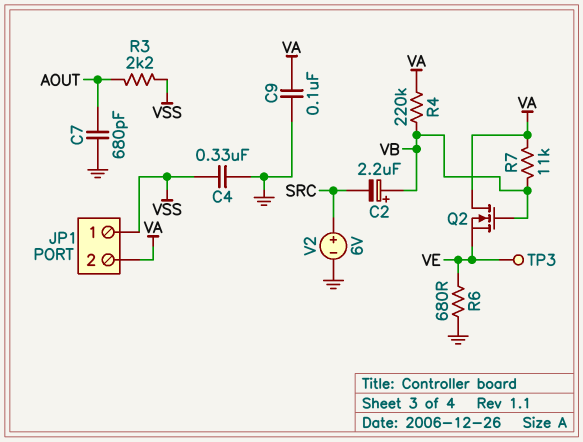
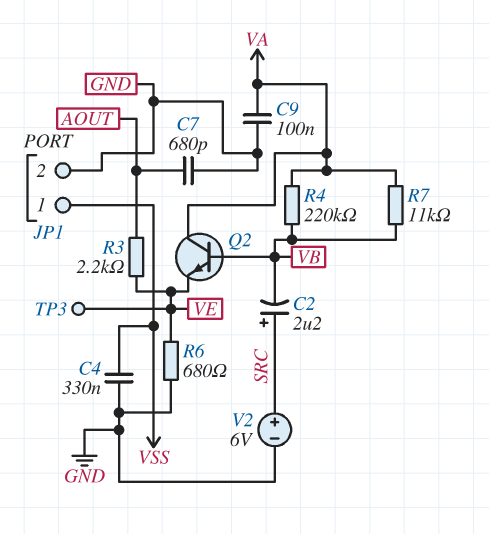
C2: 2.2uF (plus VB, minus SRC) -> 2.2uF (plus SRC, minus VB)
JP1 pin 2: VA -> GND
Q2: NMOS (G VB, D VA, S VE) -> NPN (B VB, C VA, E VE)
R3: 2.2k (AOUT, VSS) -> 2.2k (AOUT, VE)

